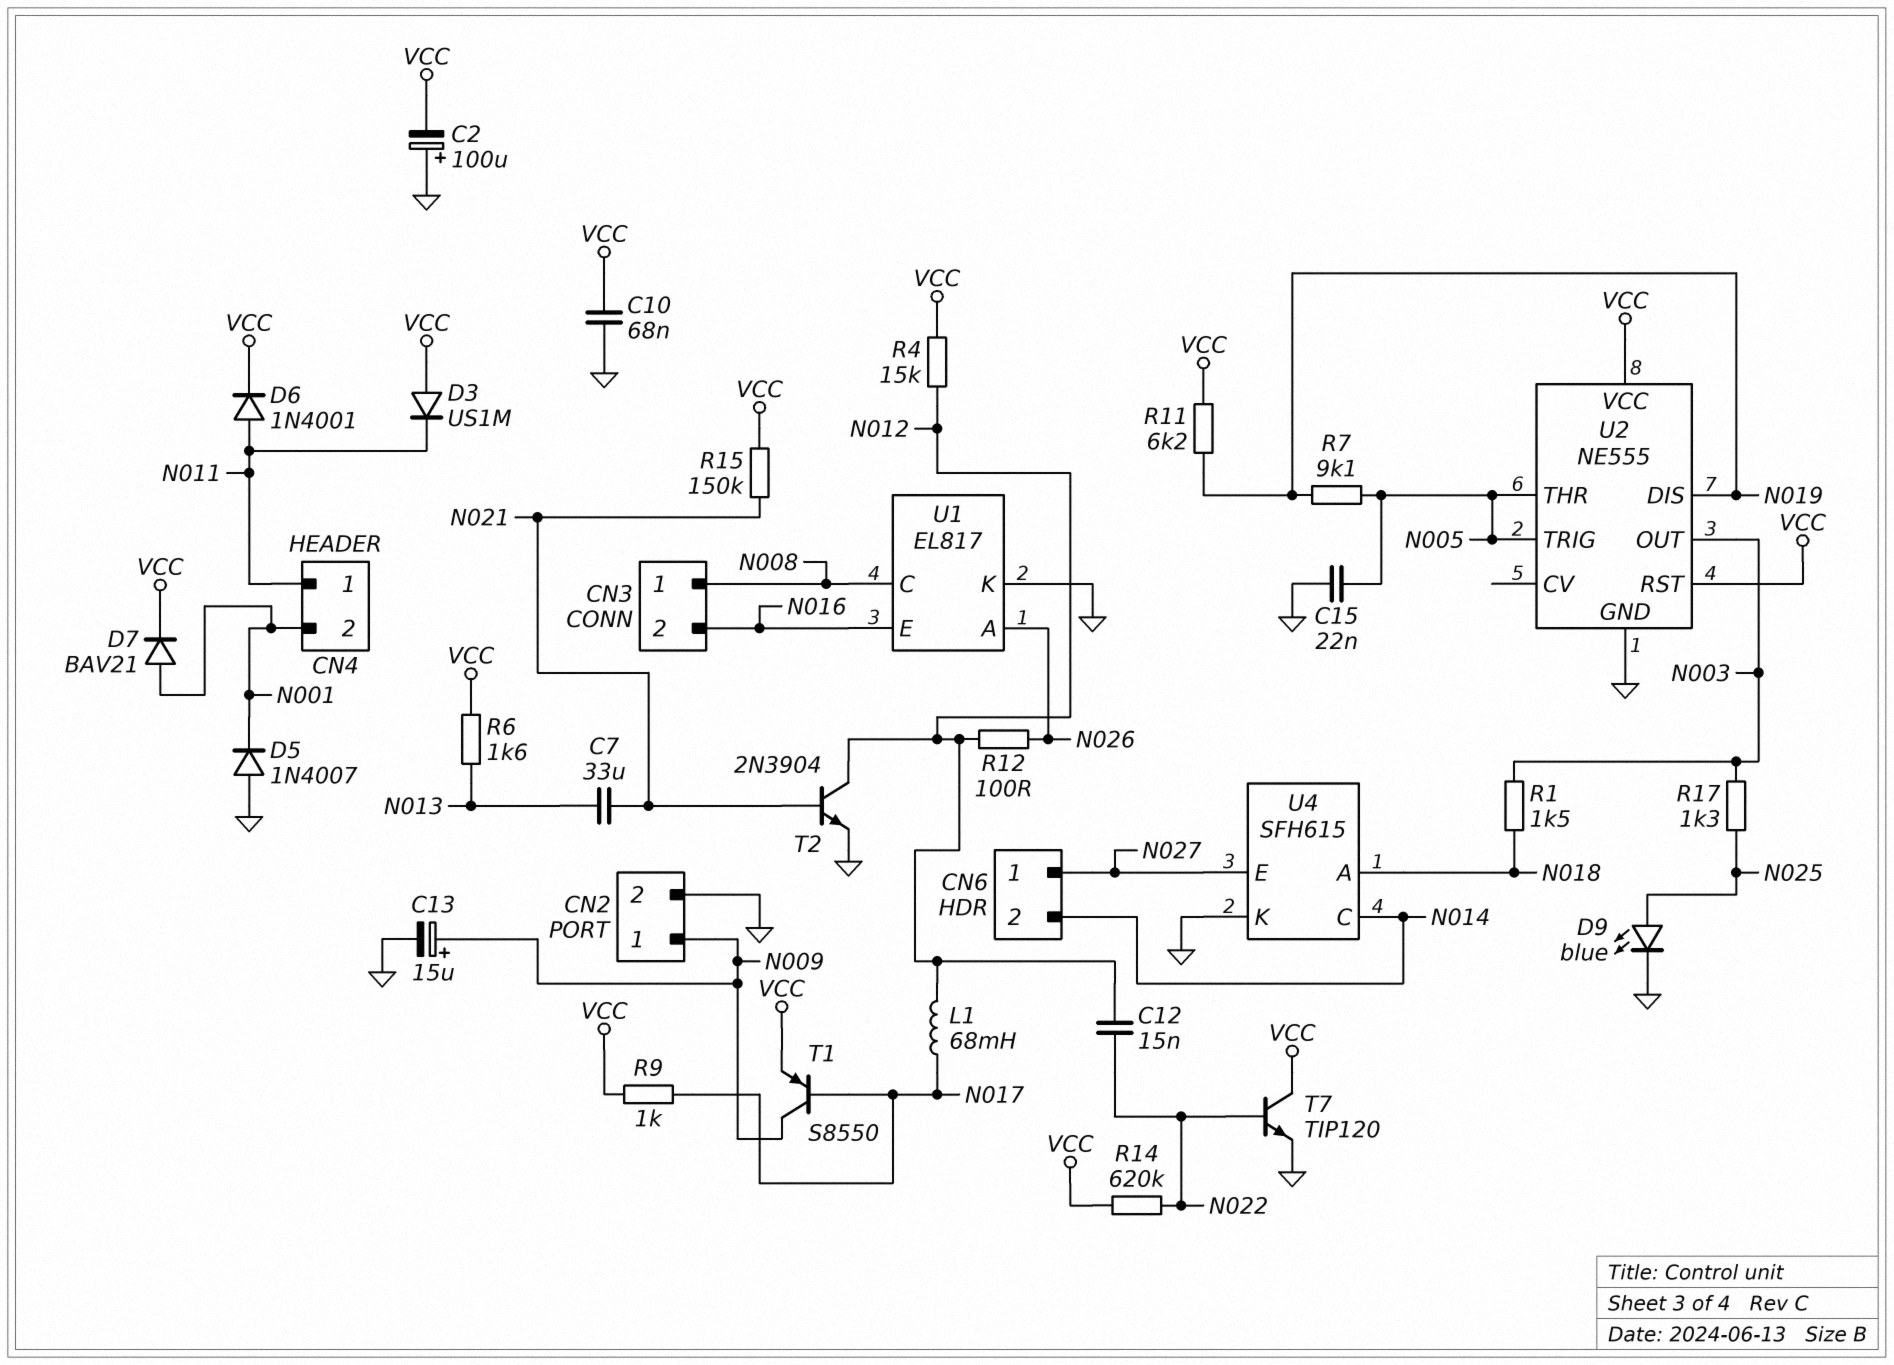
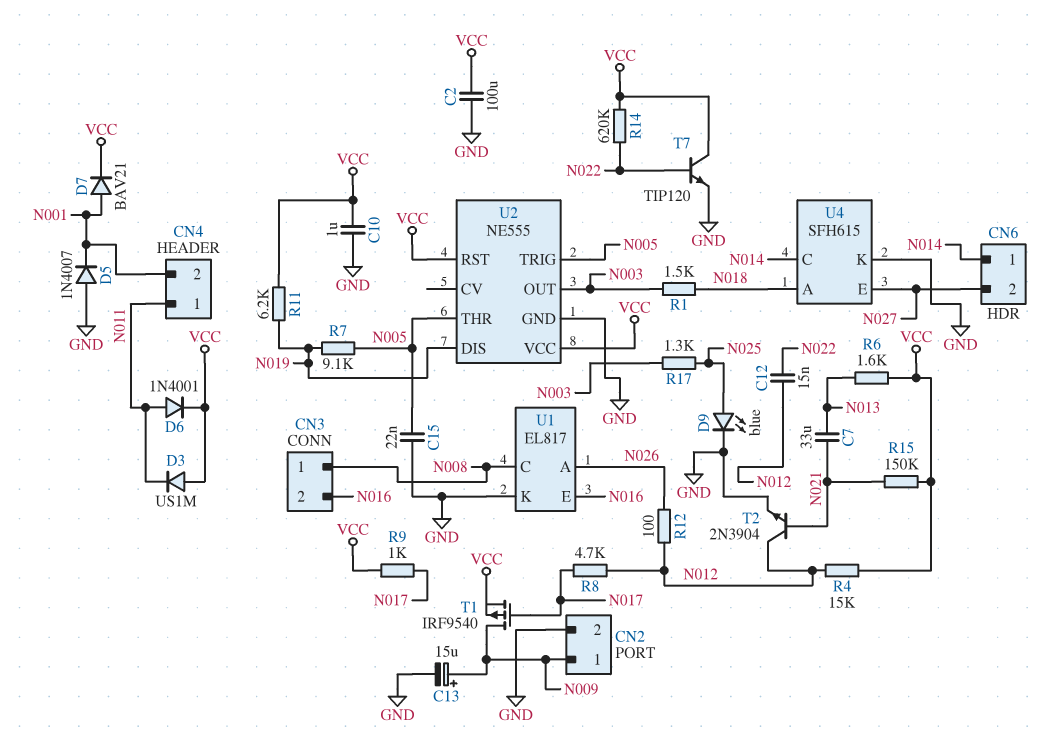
C2: 100uF (plus GND, minus VCC) -> 100uF (GND, VCC)
C10: 68nF (GND, VCC) -> 1uF (GND, VCC)
CN6 pin 1: N027 -> N014
CN6 pin 2: N014 -> N027
L1: 68mH (N012, N017) -> none
R8: none -> 4.7k (N012, N017)
T1: PNP S8550 (B N017, C N009, E VCC) -> PMOS IRF9540 (G N017, D N009, S VCC)

